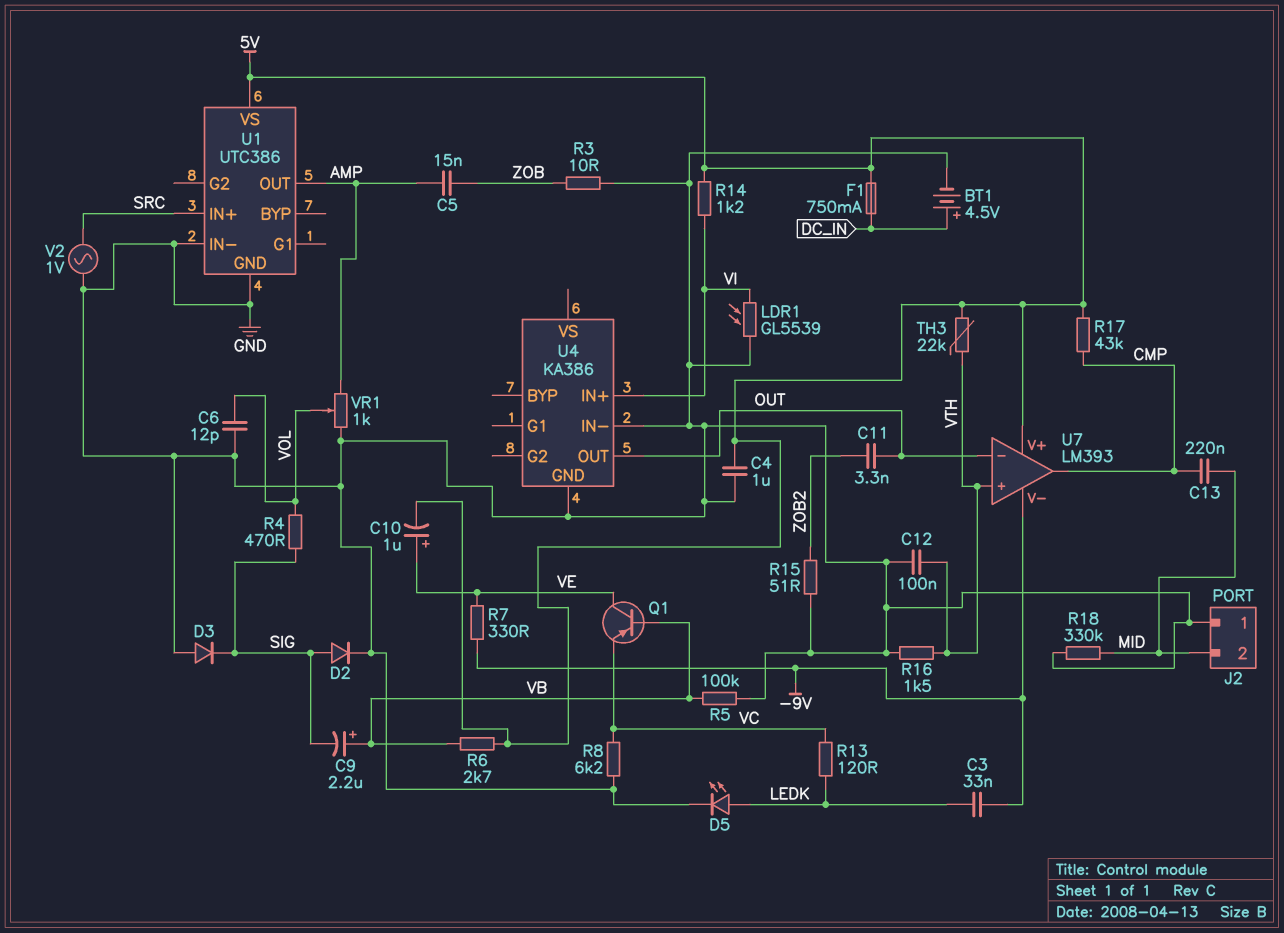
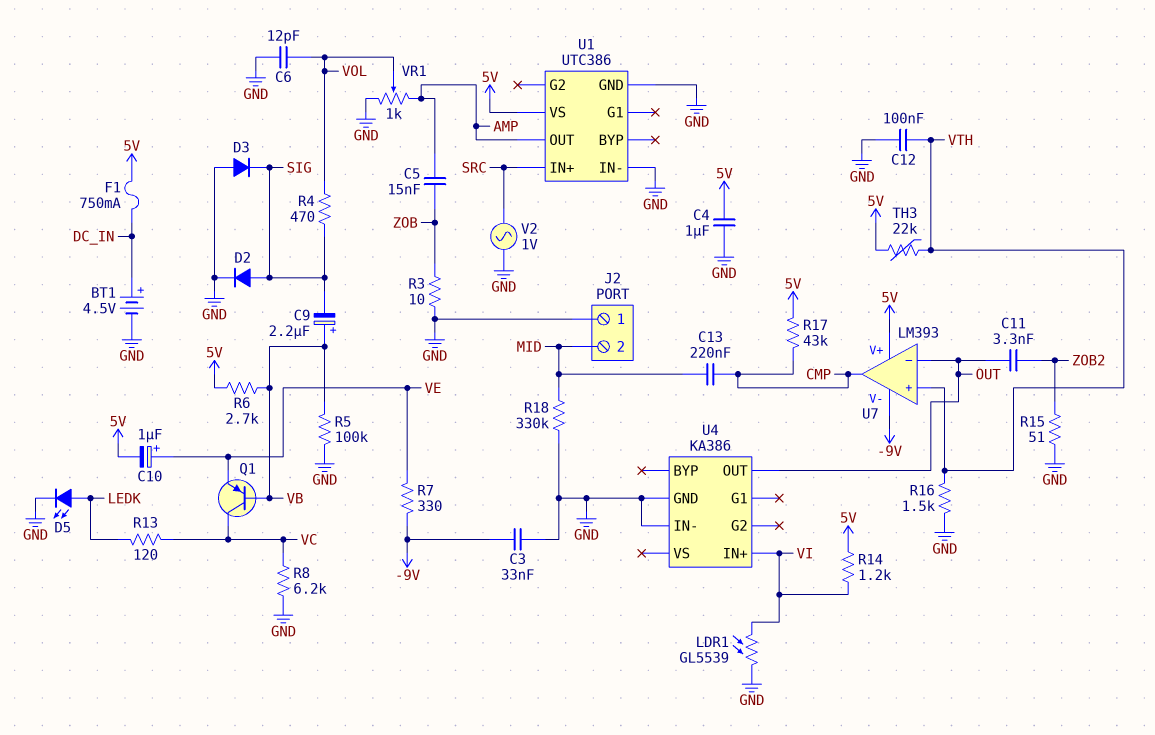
C3: 33nF (-9V, LEDK) -> 33nF (-9V, GND)
Q1: PNP (B VB, C VE, E VC) -> PNP (B VB, C VC, E VE)

